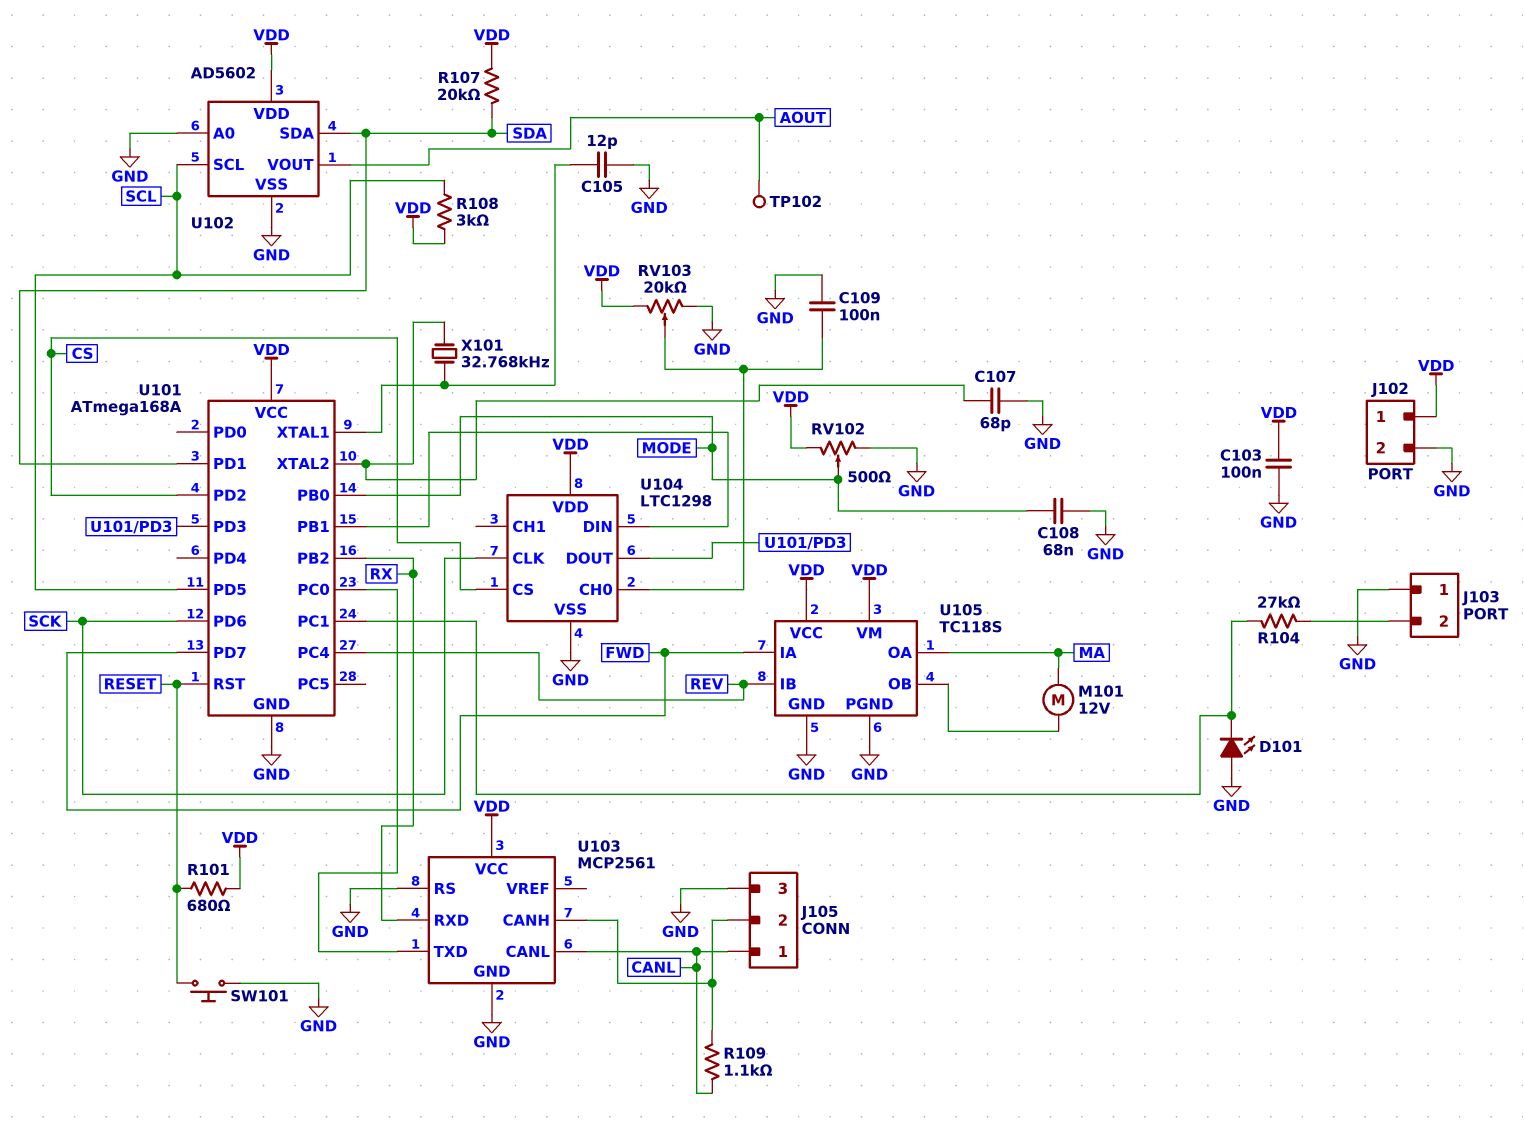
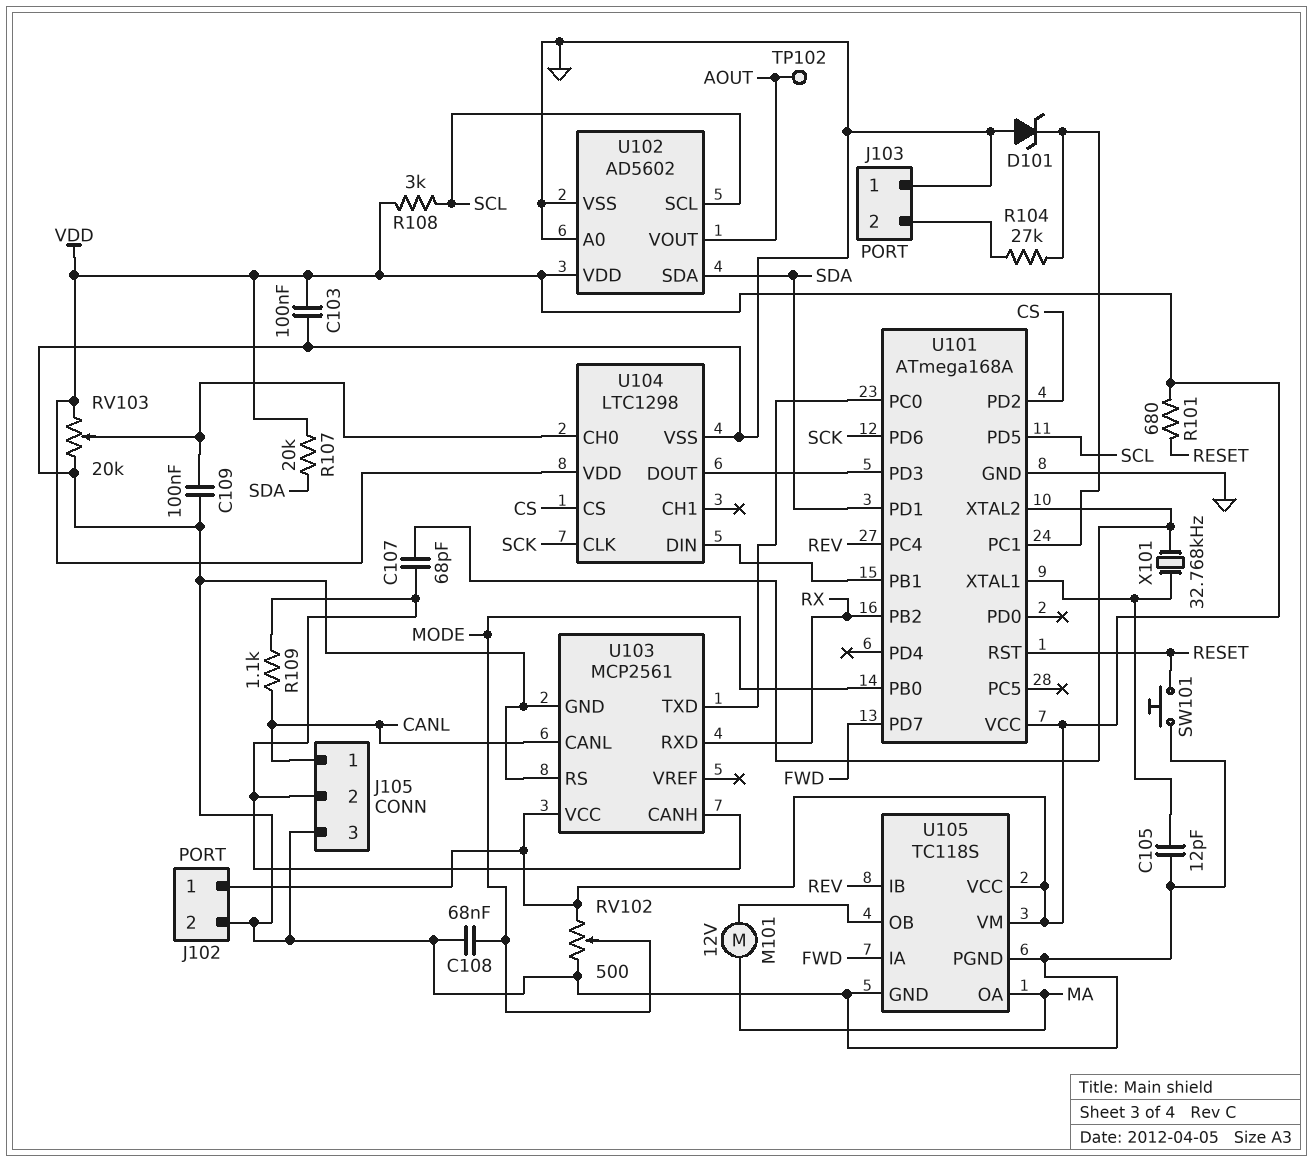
C107: 68pF (GND, U101/XTAL2) -> 68pF (J105/2, U101/XTAL2)
D101: LED (A GND, K U101/PC1) -> zener (A GND, K U101/PC1)

